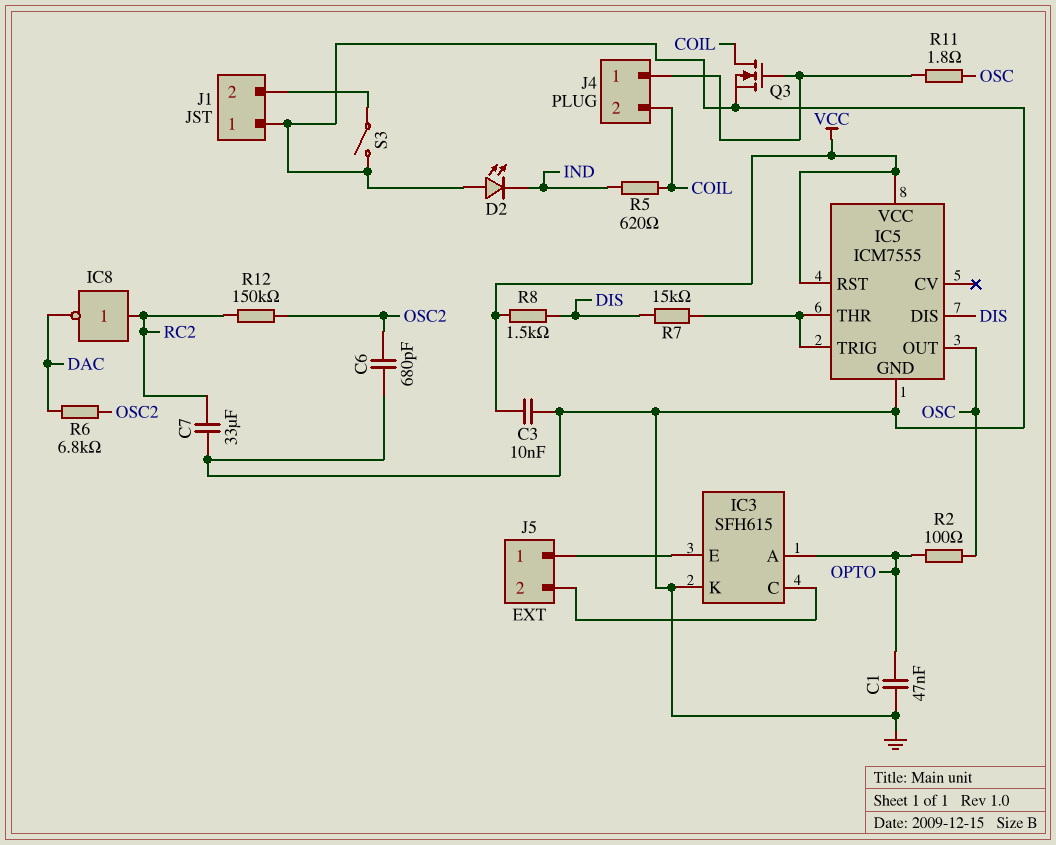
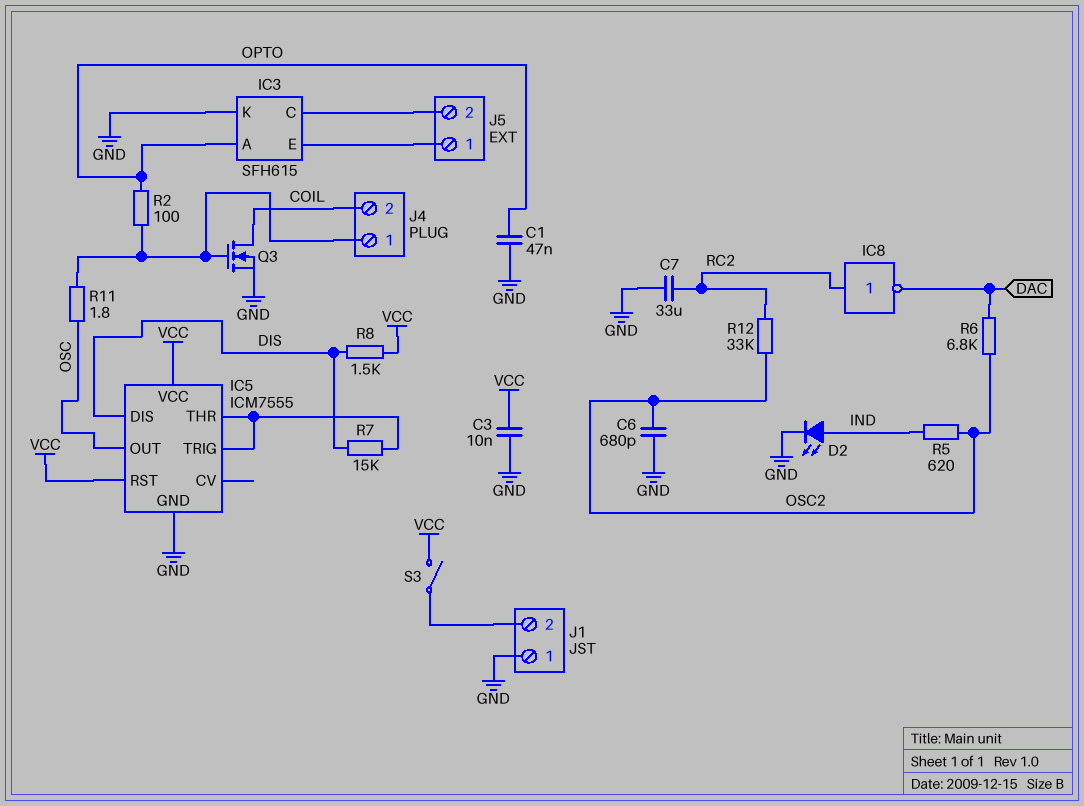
D2: LED (A GND, K IND) -> LED (A IND, K GND)
R2: 100 (OPTO, OSC) -> 100 (J4/1, OPTO)
R5: 620 (COIL, IND) -> 620 (IND, OSC2)
R12: 150k (OSC2, RC2) -> 33k (OSC2, RC2)
S3: switch (GND, J1/2) -> switch (J1/2, VCC)

